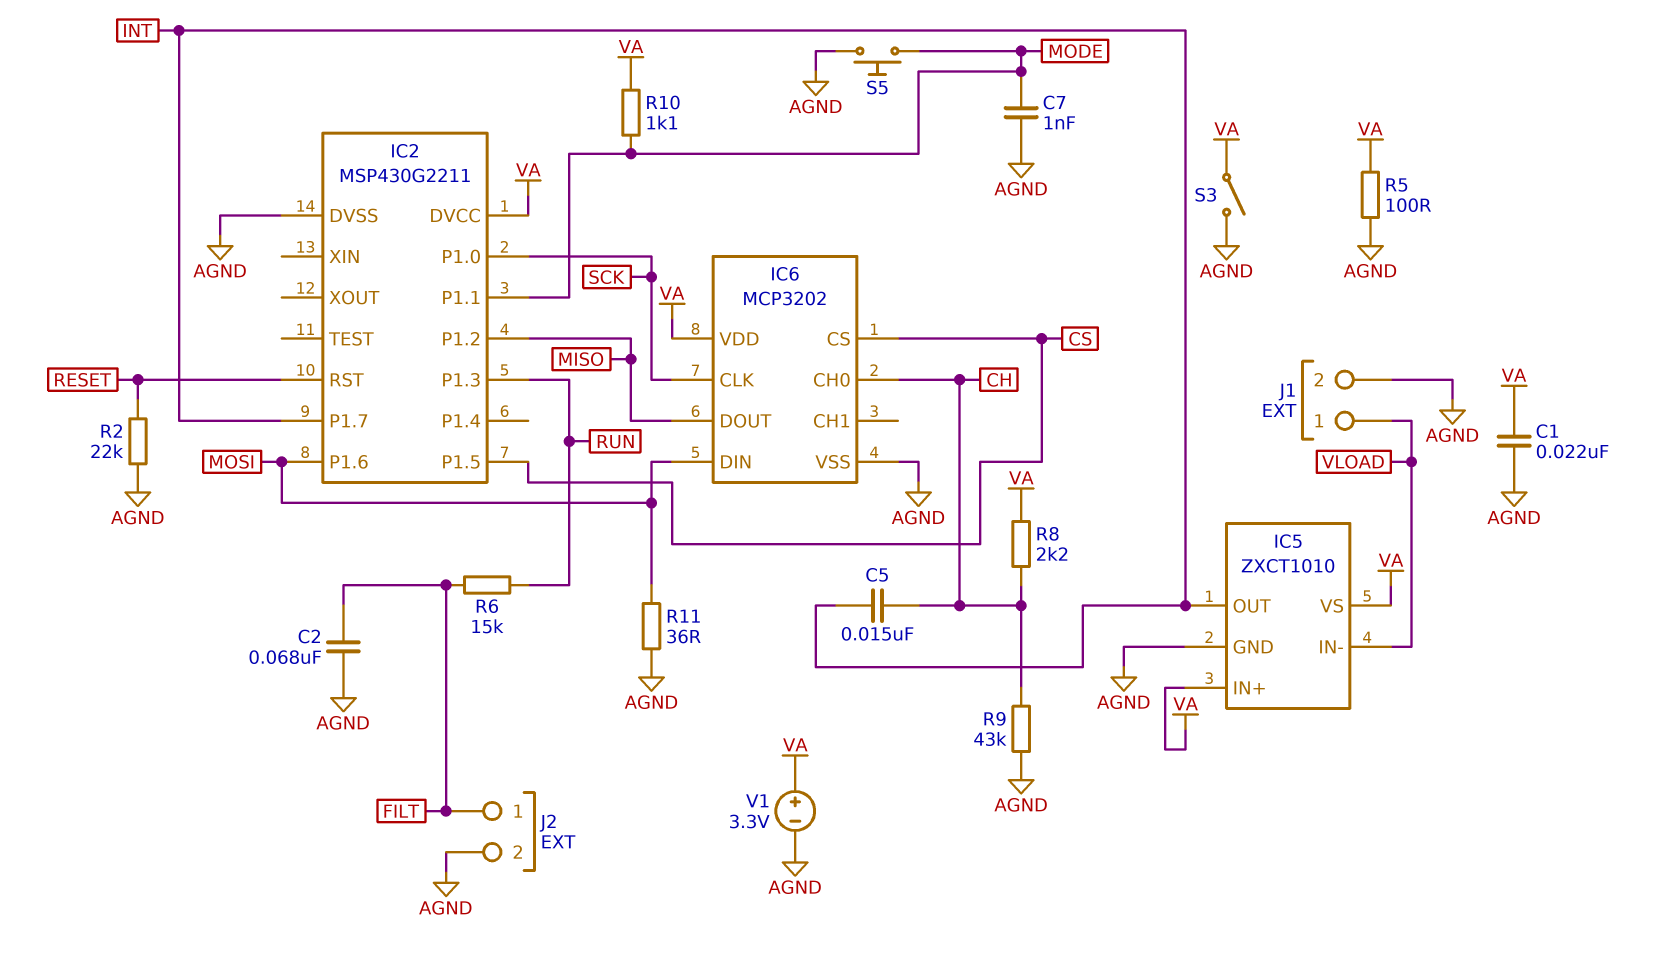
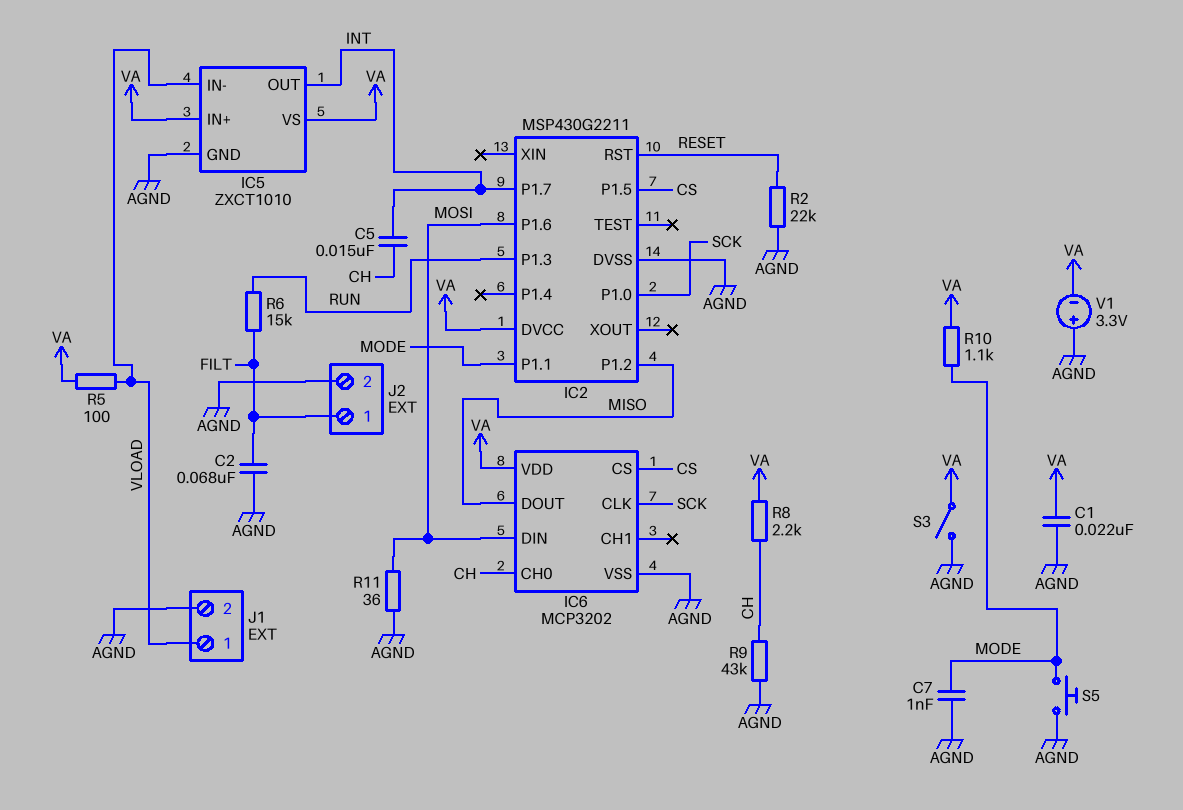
R5: 100 (AGND, VA) -> 100 (VA, VLOAD)
V1: 3.3V (plus VA, minus AGND) -> 3.3V (plus AGND, minus VA)

